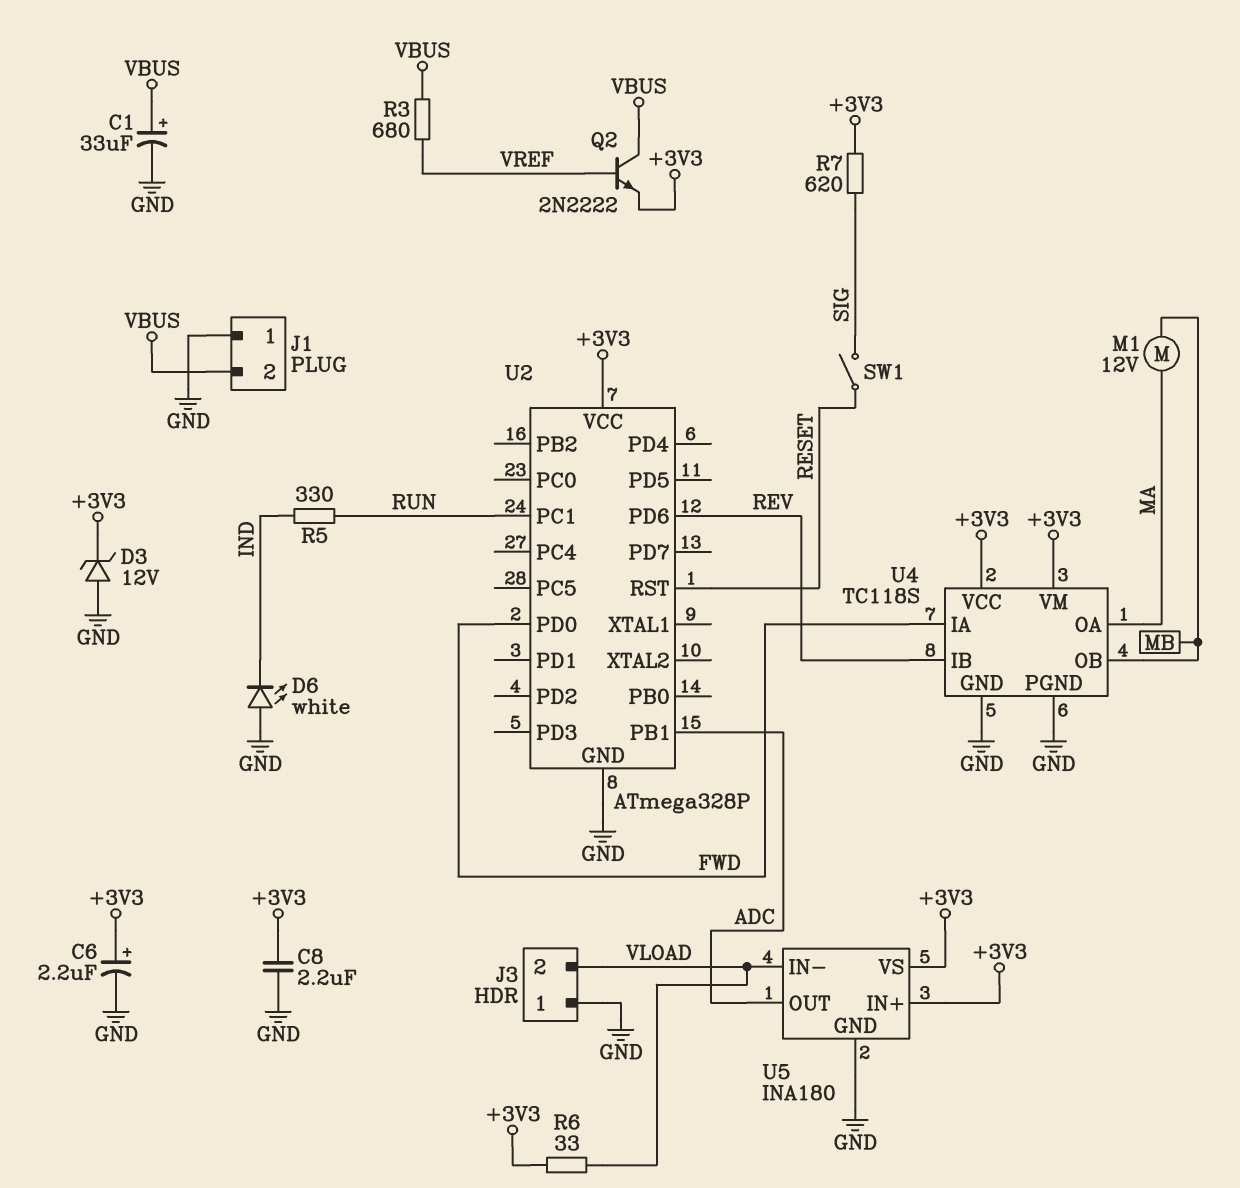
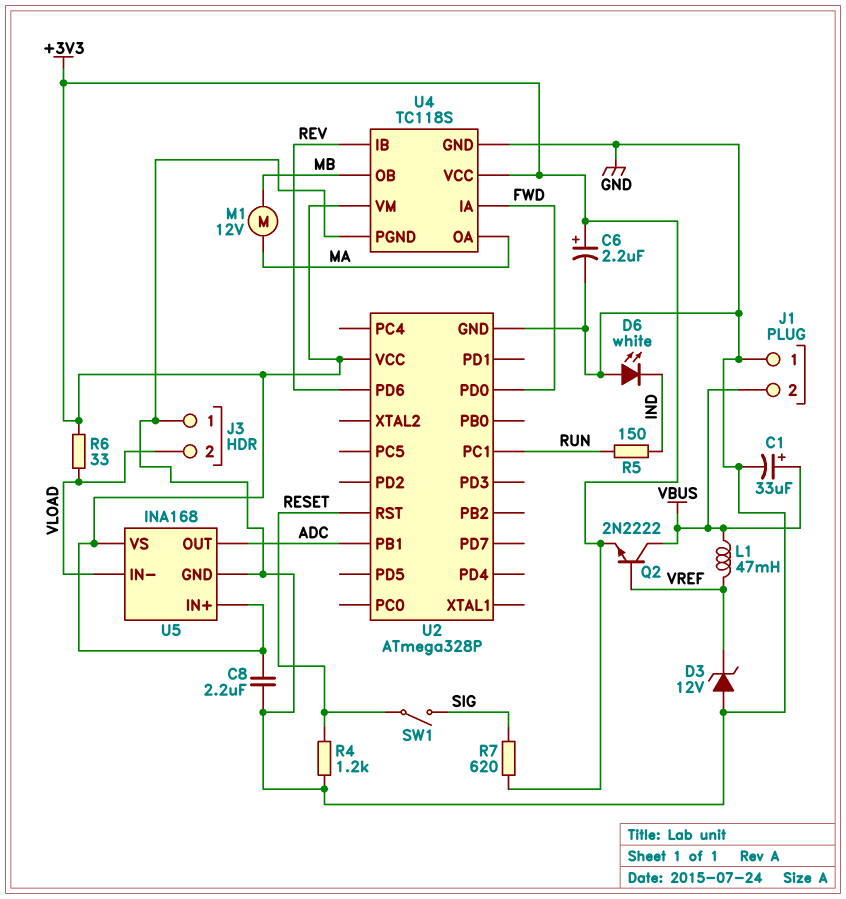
D3: zener 12V (A GND, K +3V3) -> zener 12V (A GND, K VREF)
L1: none -> 47mH (VBUS, VREF)
R3: 680 (VBUS, VREF) -> none
R4: none -> 1.2k (GND, RESET)
R5: 330 (IND, RUN) -> 150 (IND, RUN)
U5: INA180 -> INA168

